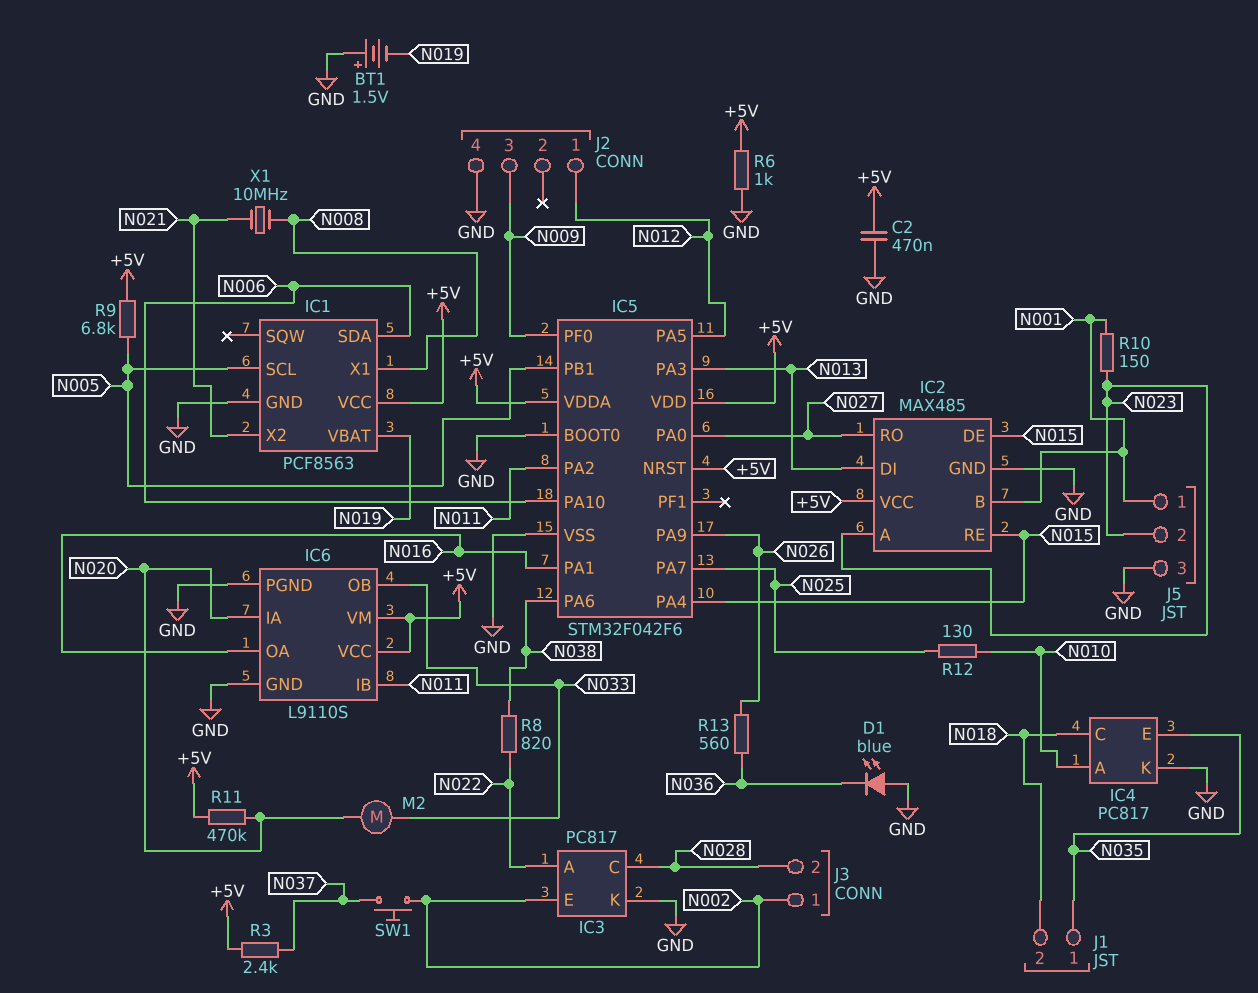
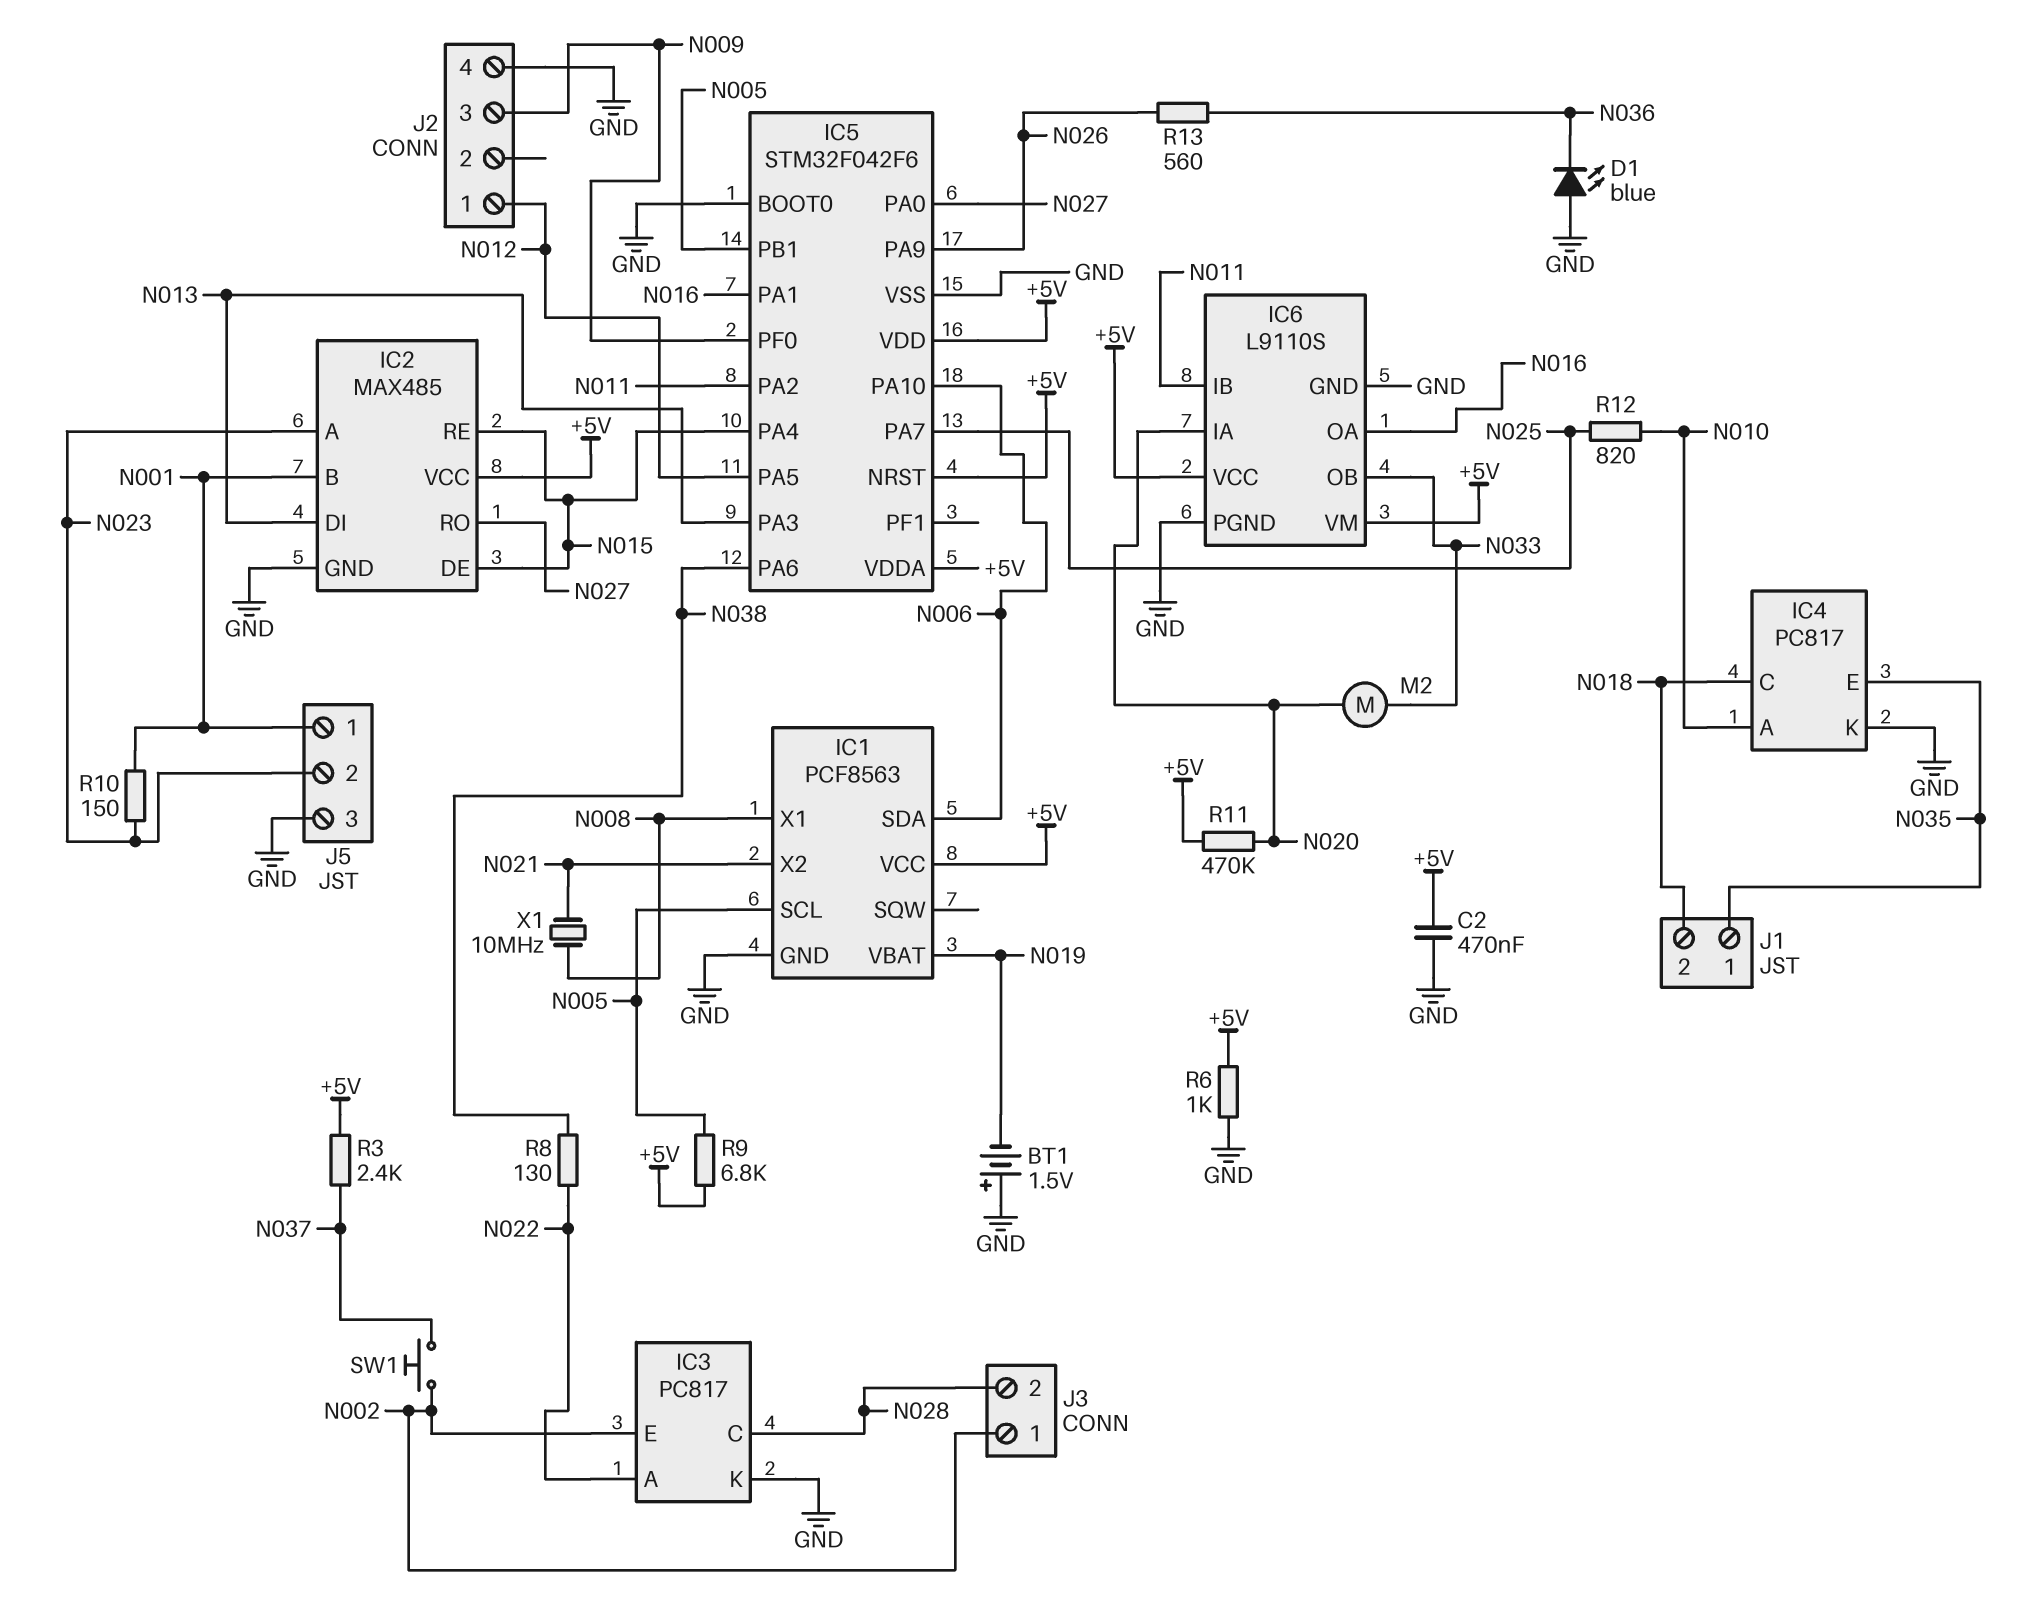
R8: 820 (N022, N038) -> 130 (N022, N038)
R12: 130 (N010, N025) -> 820 (N010, N025)

